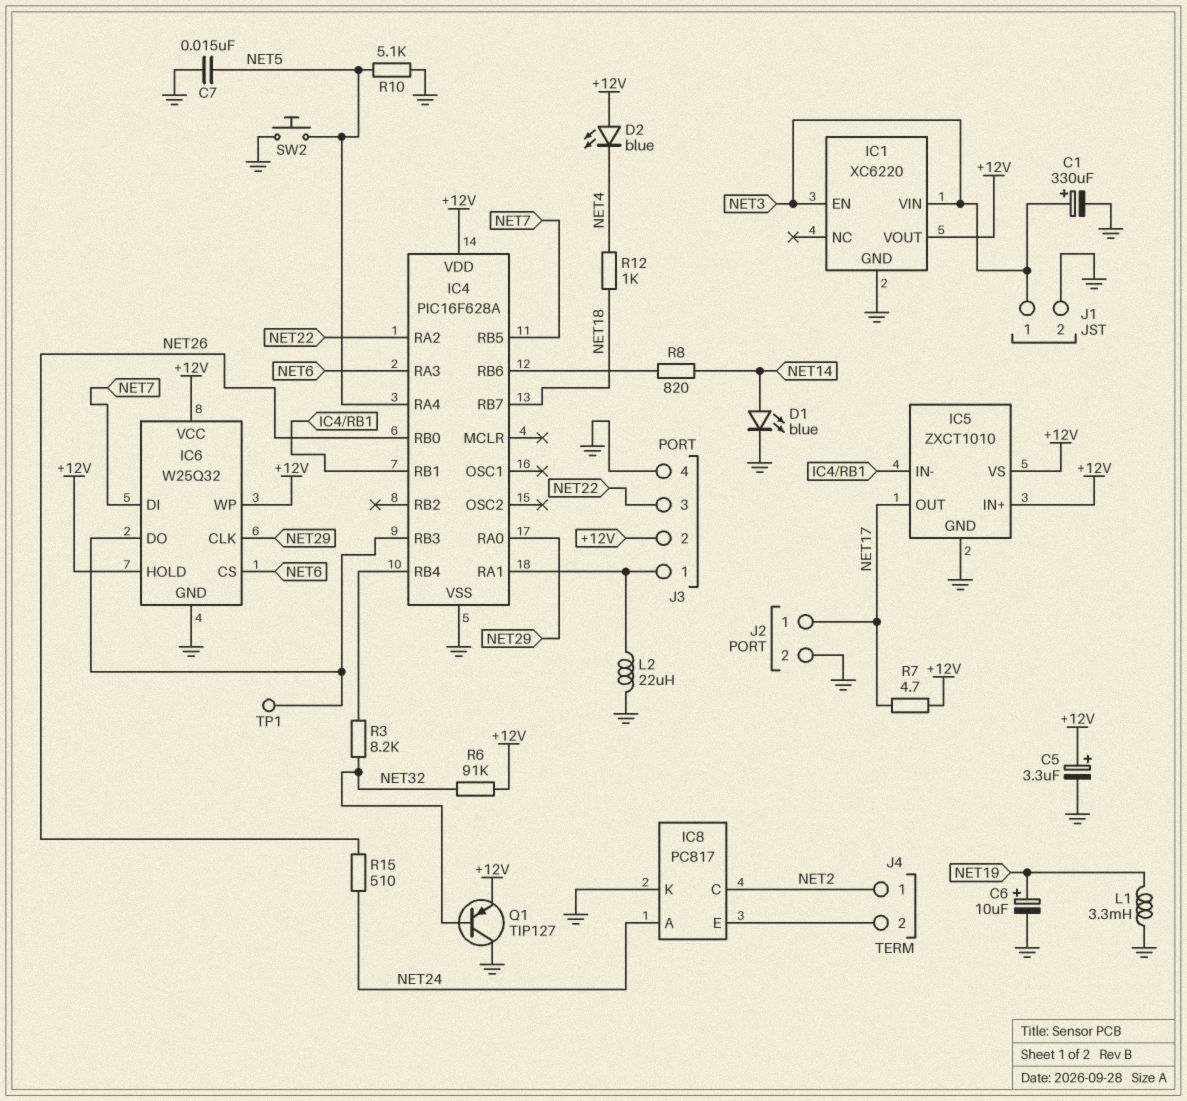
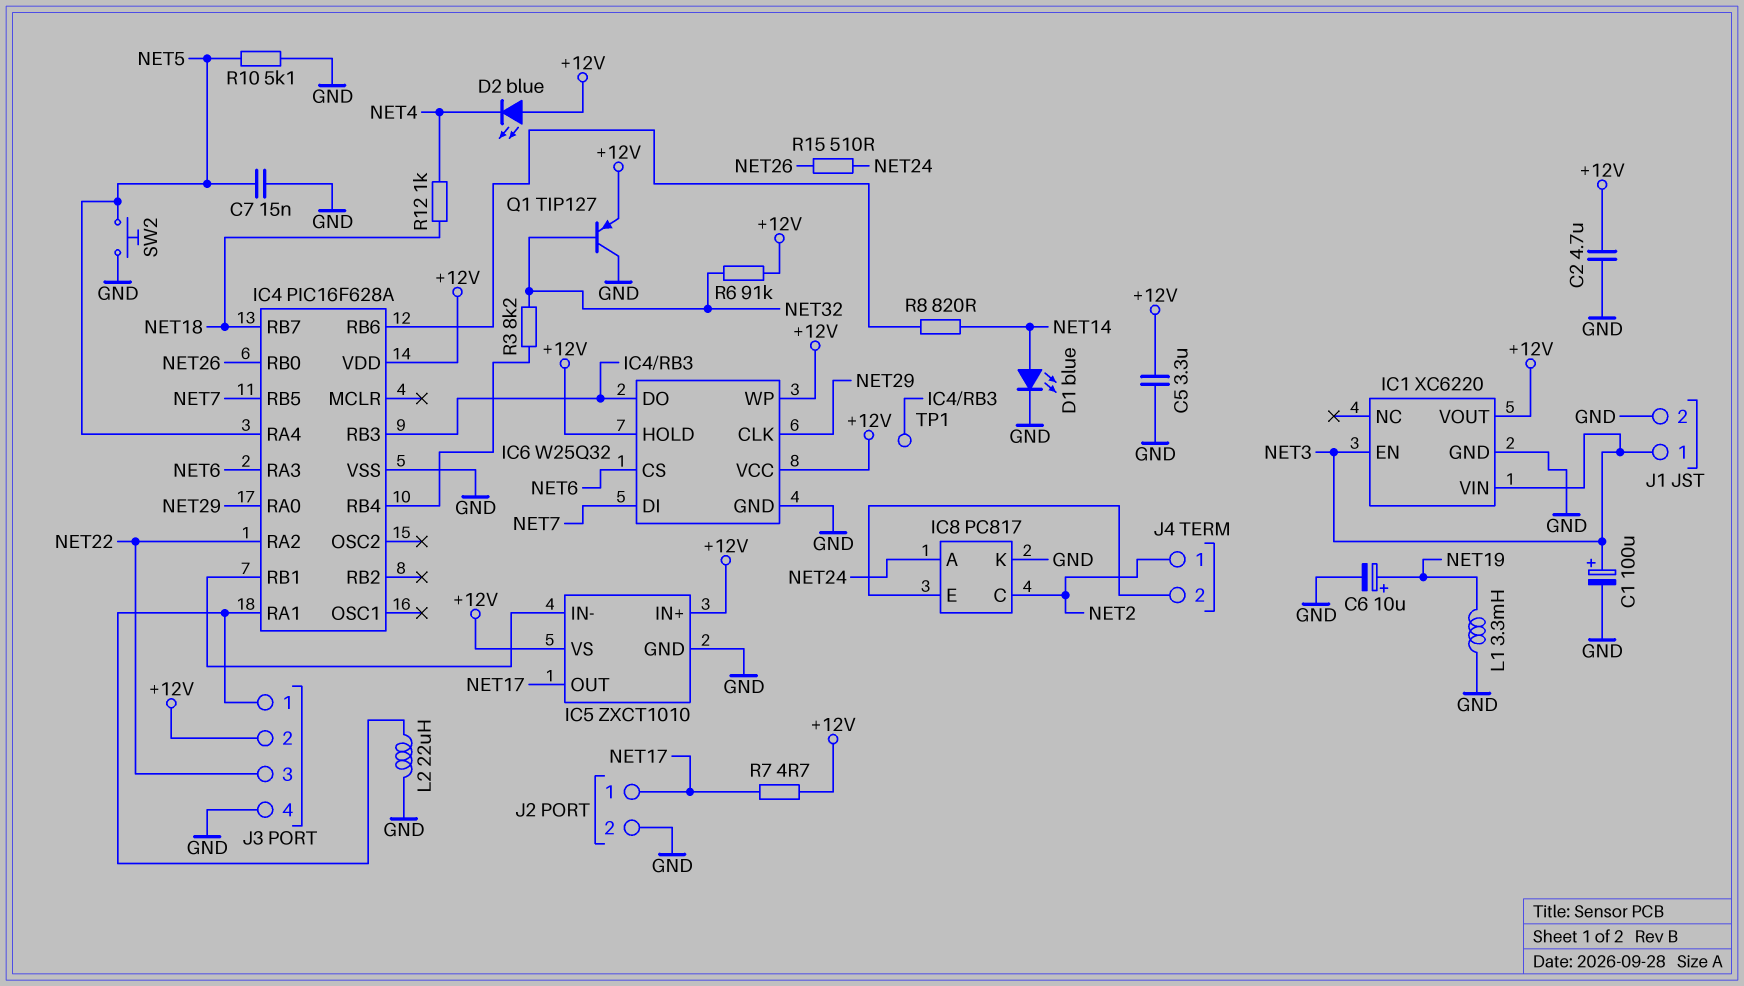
C1: 330uF (plus NET3, minus GND) -> 100uF (plus NET3, minus GND)
C2: none -> 4.7uF (+12V, GND)
C5: 3.3uF (plus +12V, minus GND) -> 3.3uF (+12V, GND)

